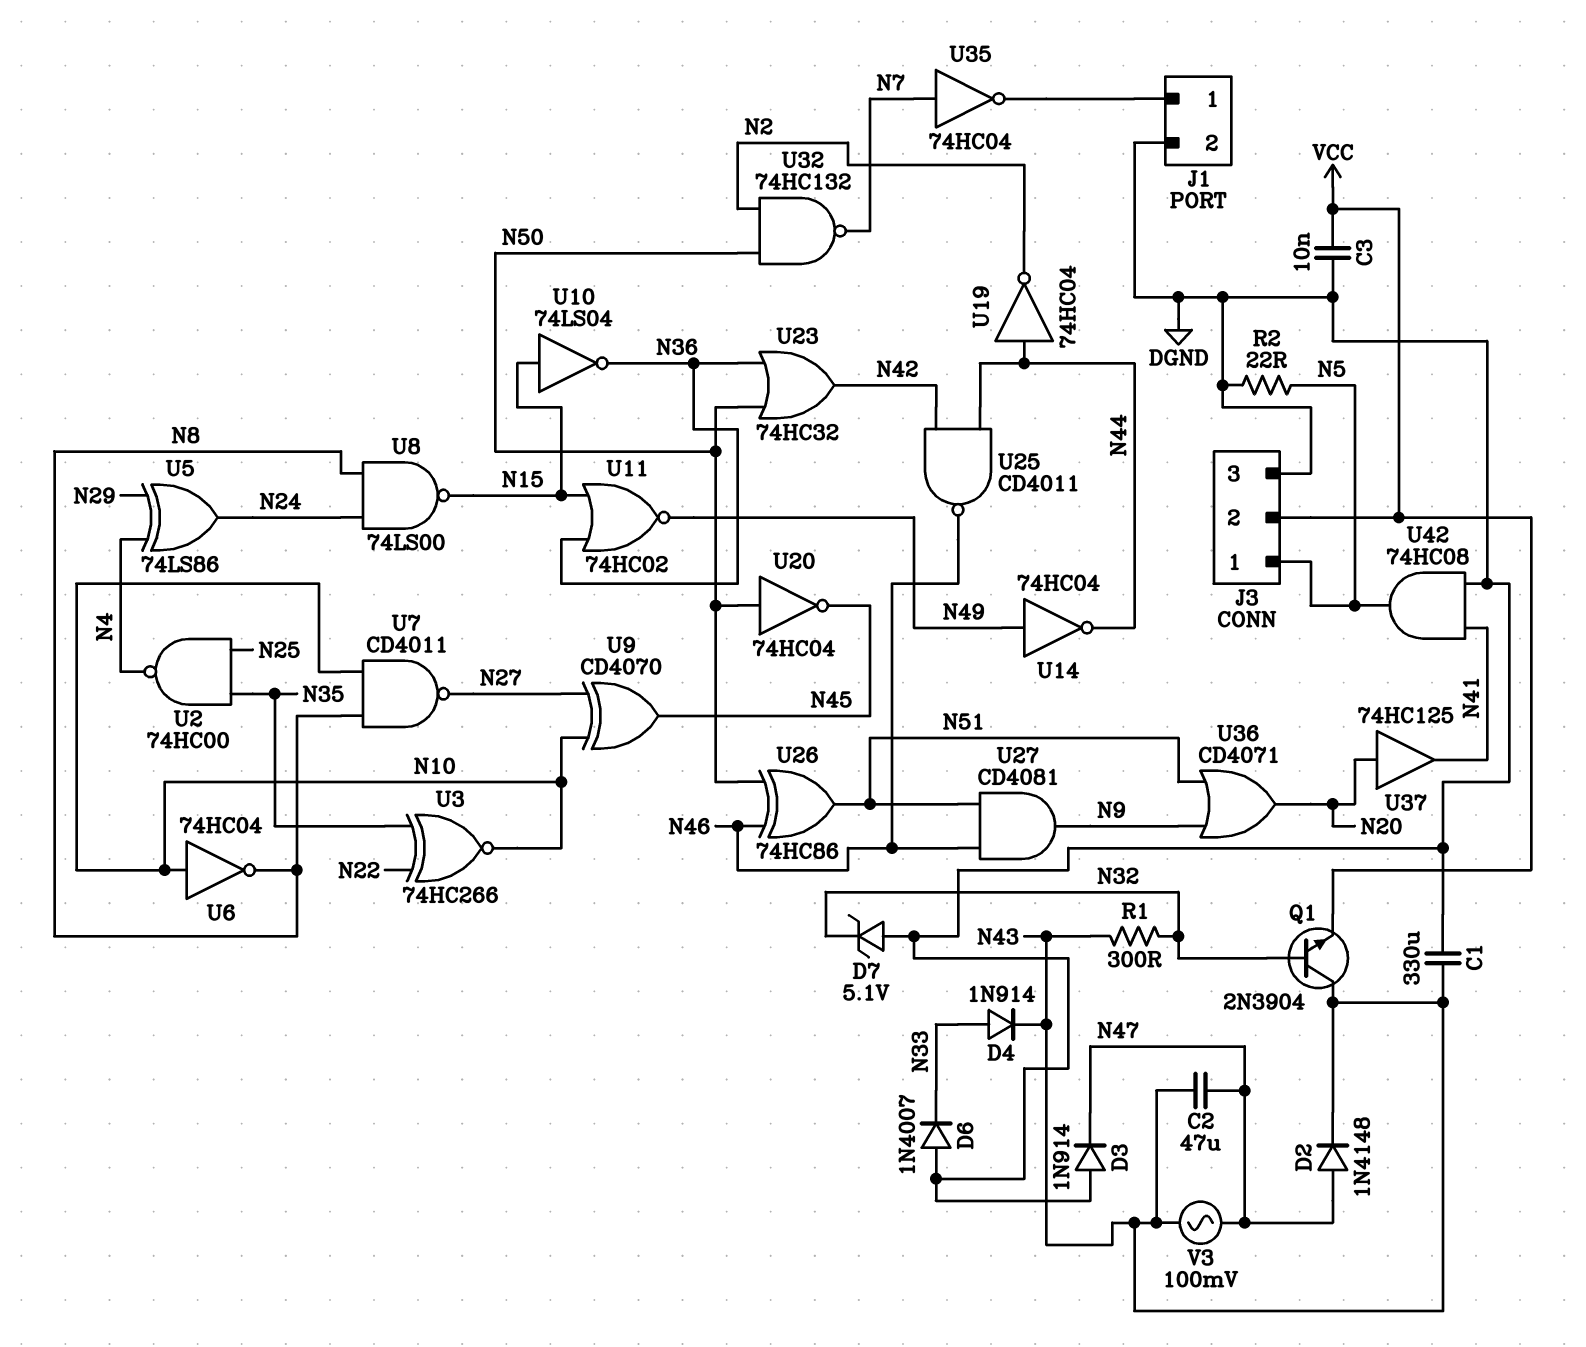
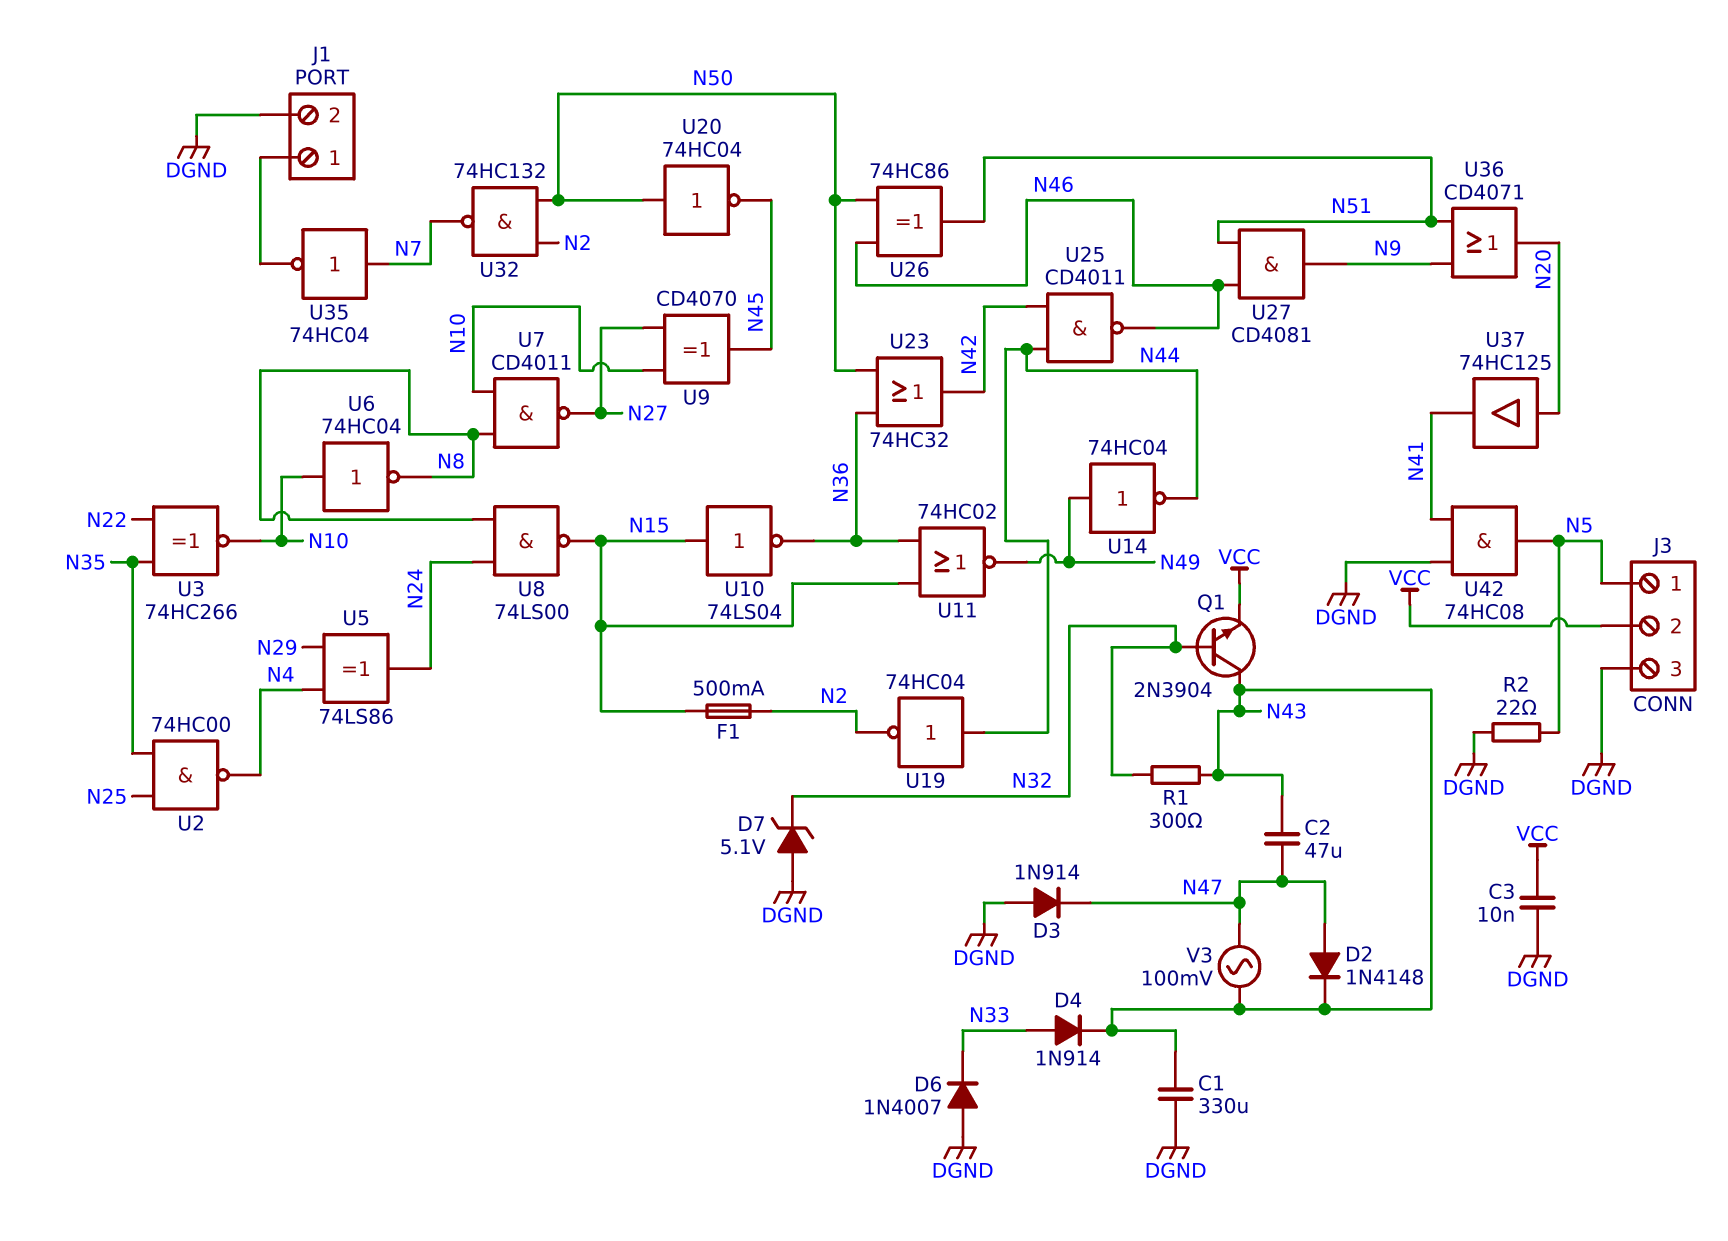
F1: none -> 500mA (N2, N15)

